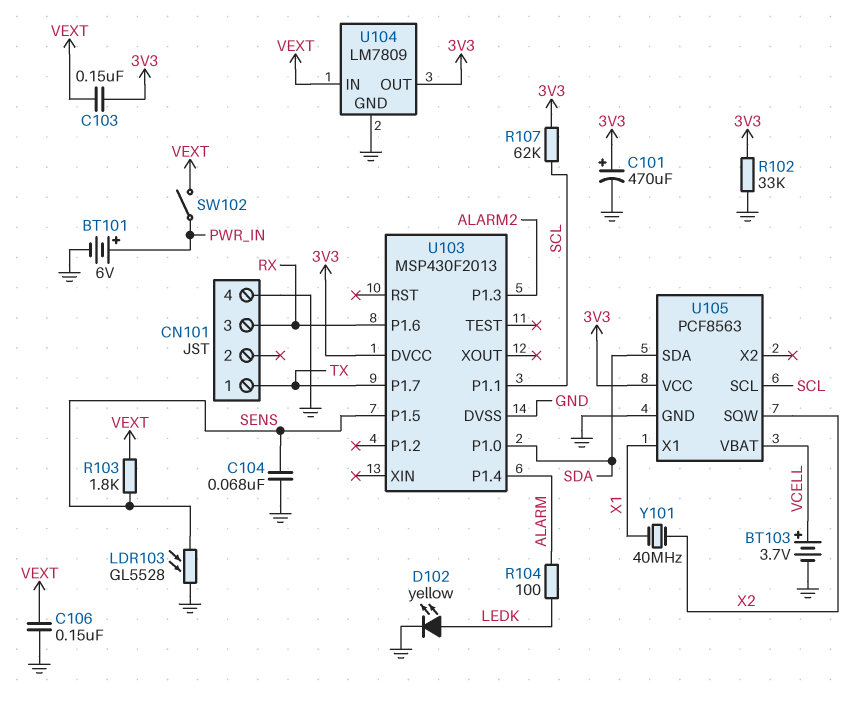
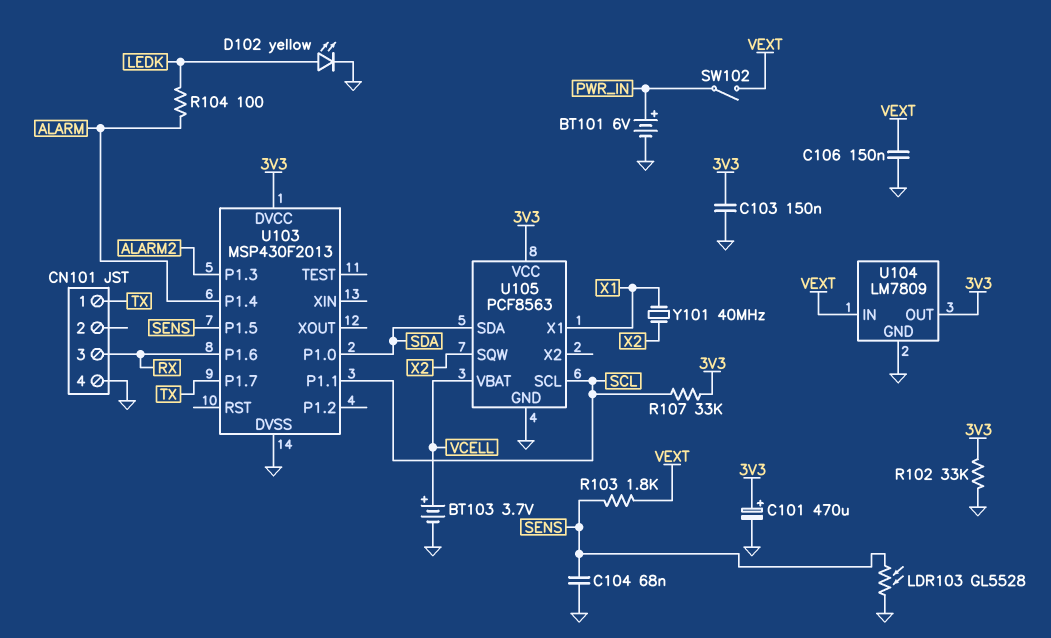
C103: 150nF (3V3, VEXT) -> 150nF (3V3, GND)
R107: 62k (3V3, SCL) -> 33k (3V3, SCL)

